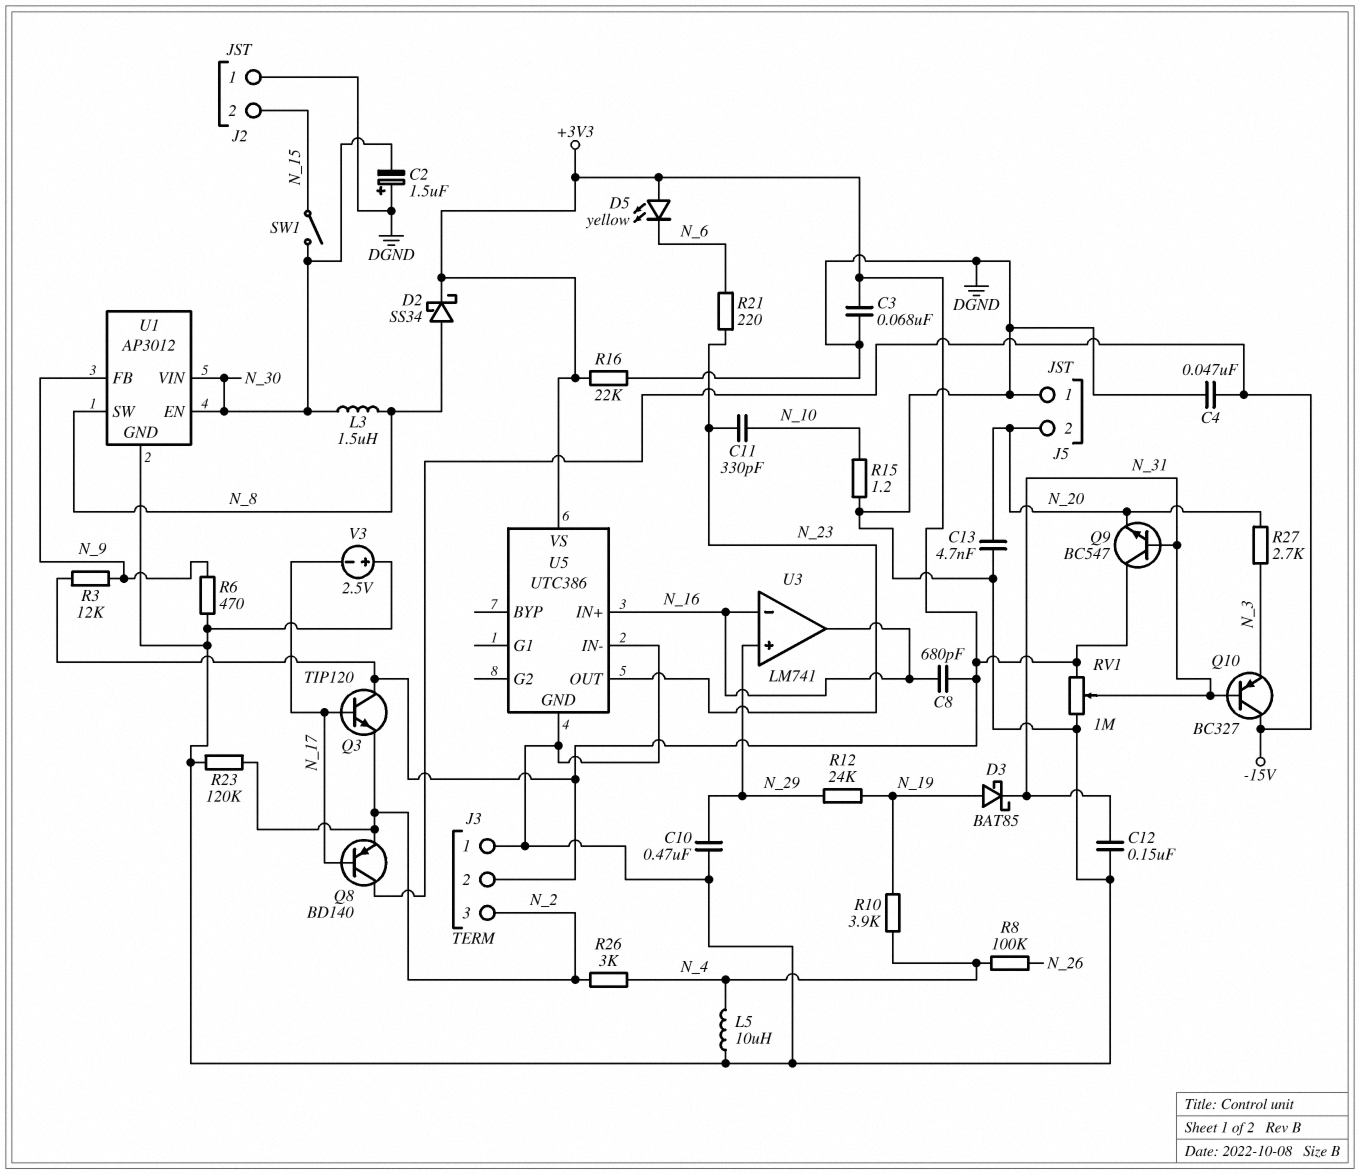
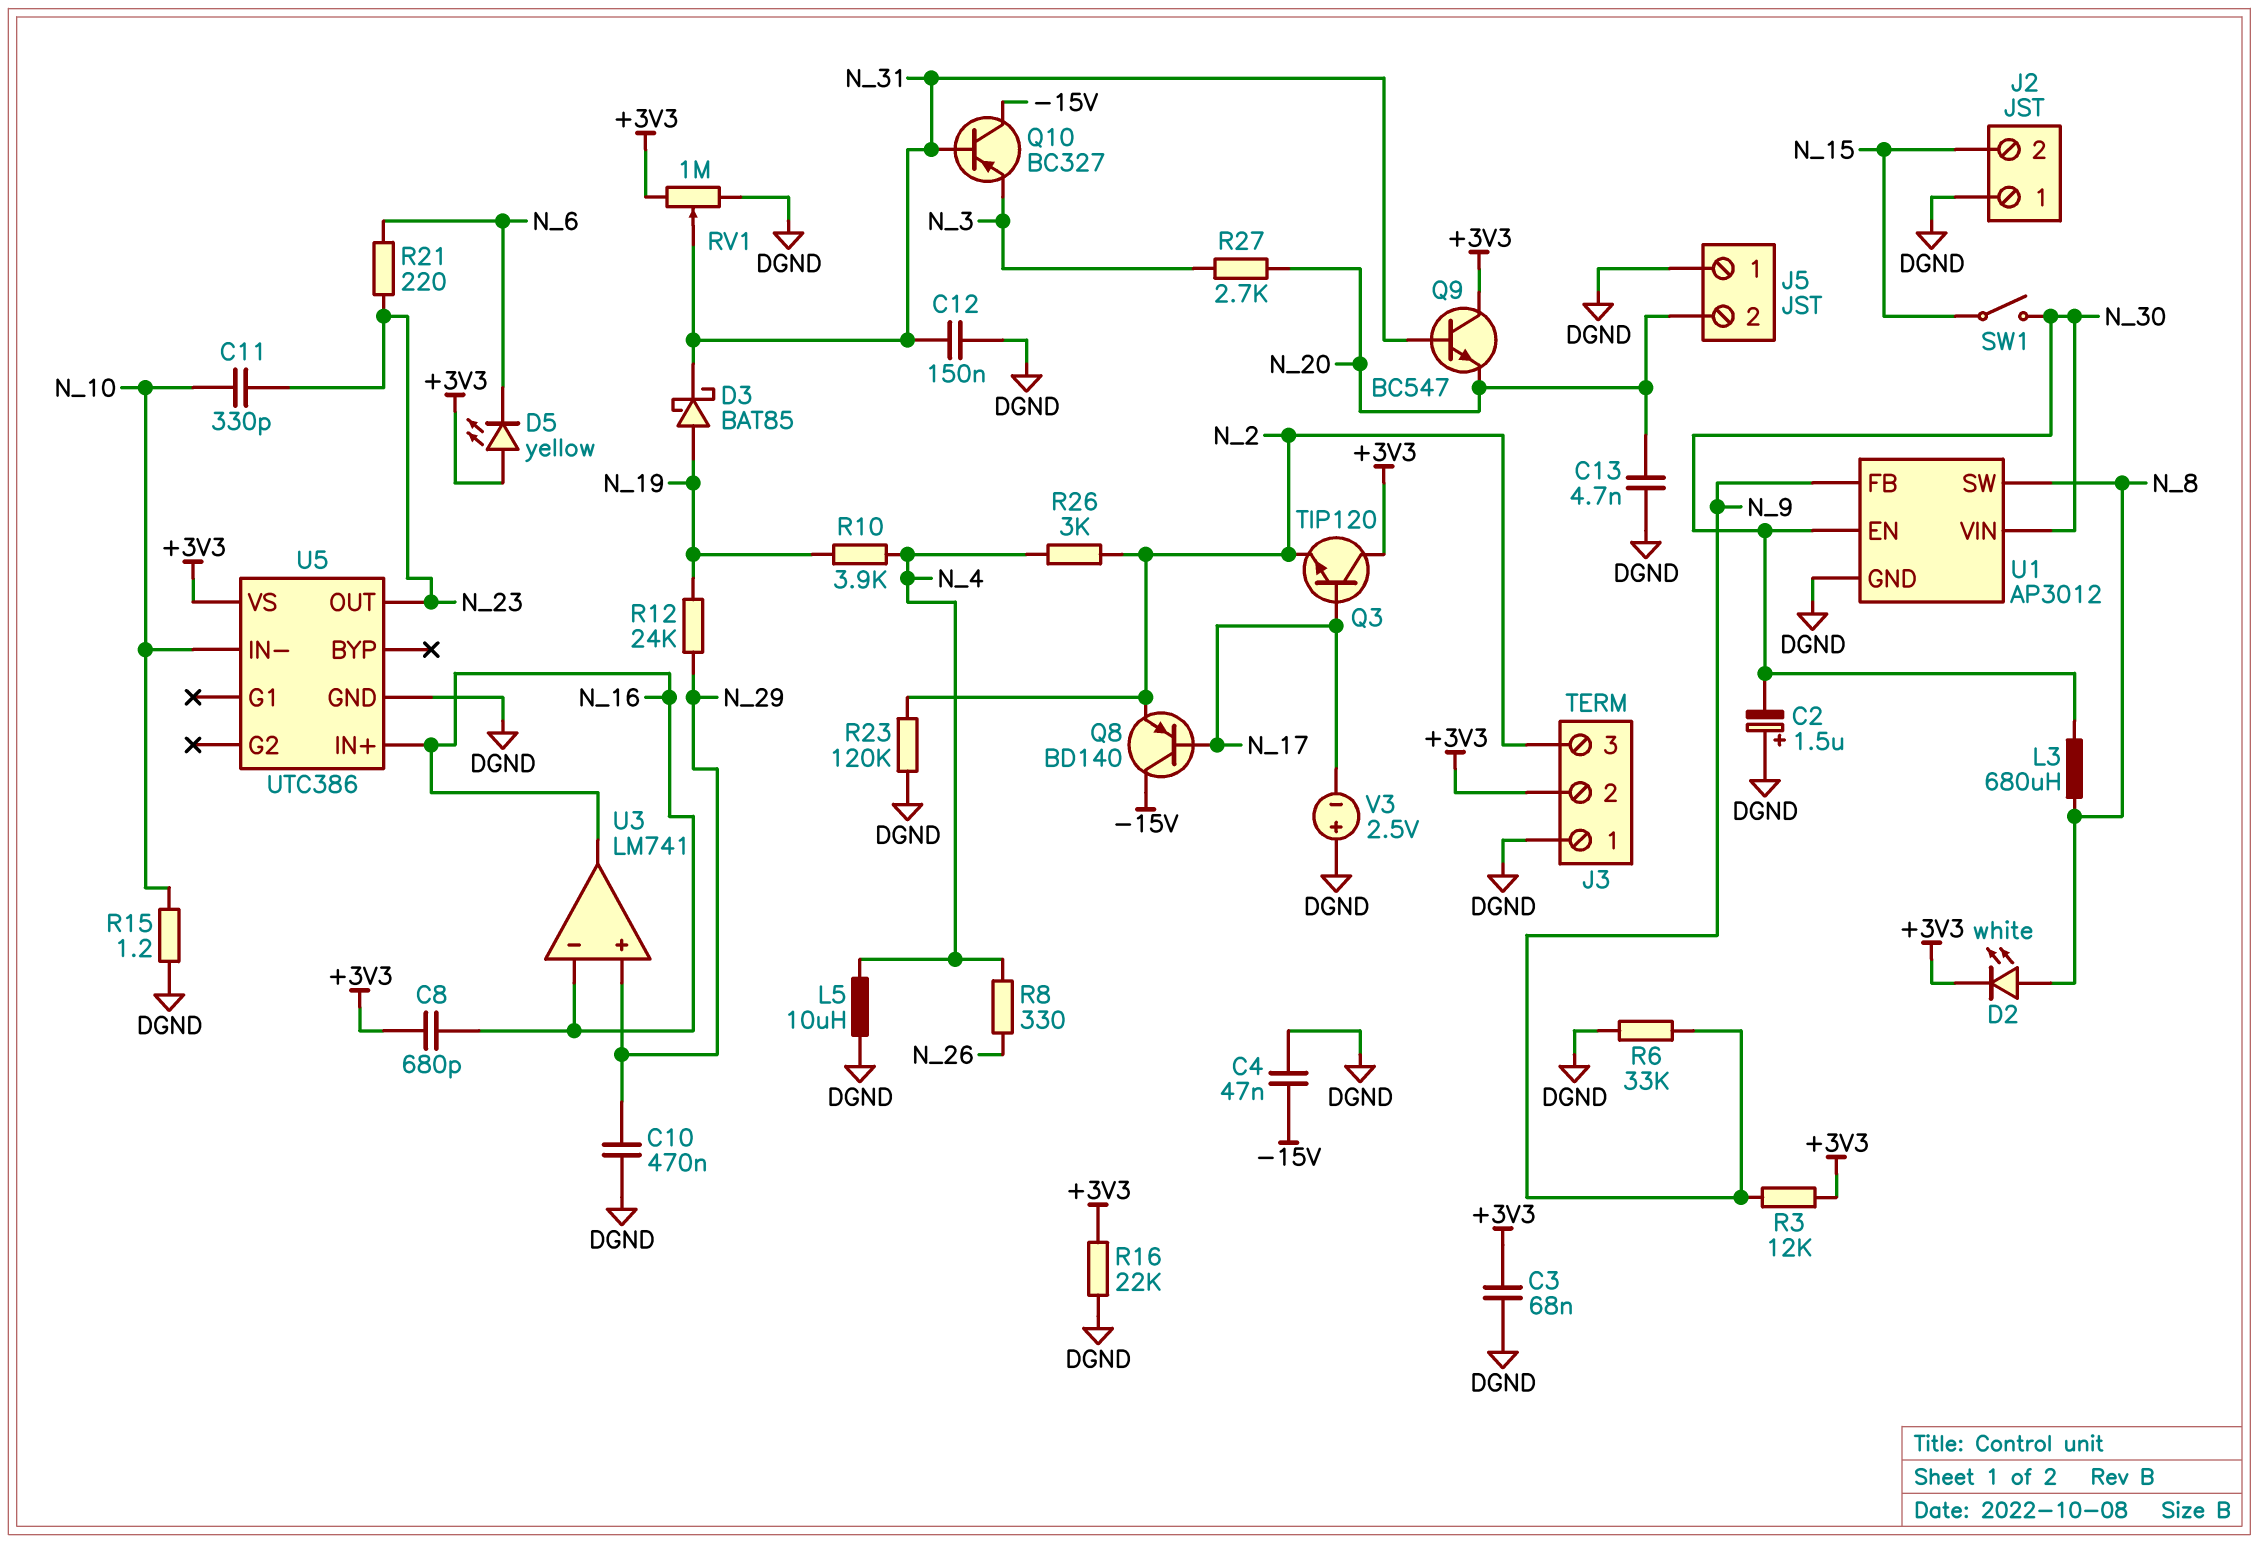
D2: schottky SS34 (A N_8, K +3V3) -> LED white (A N_8, K +3V3)
L3: 1.5uH (N_8, N_30) -> 680uH (N_8, N_30)
R6: 470 (DGND, N_9) -> 33k (DGND, N_9)
R8: 100k (N_4, N_26) -> 330 (N_4, N_26)
U5 pin IN-: DGND -> N_10

